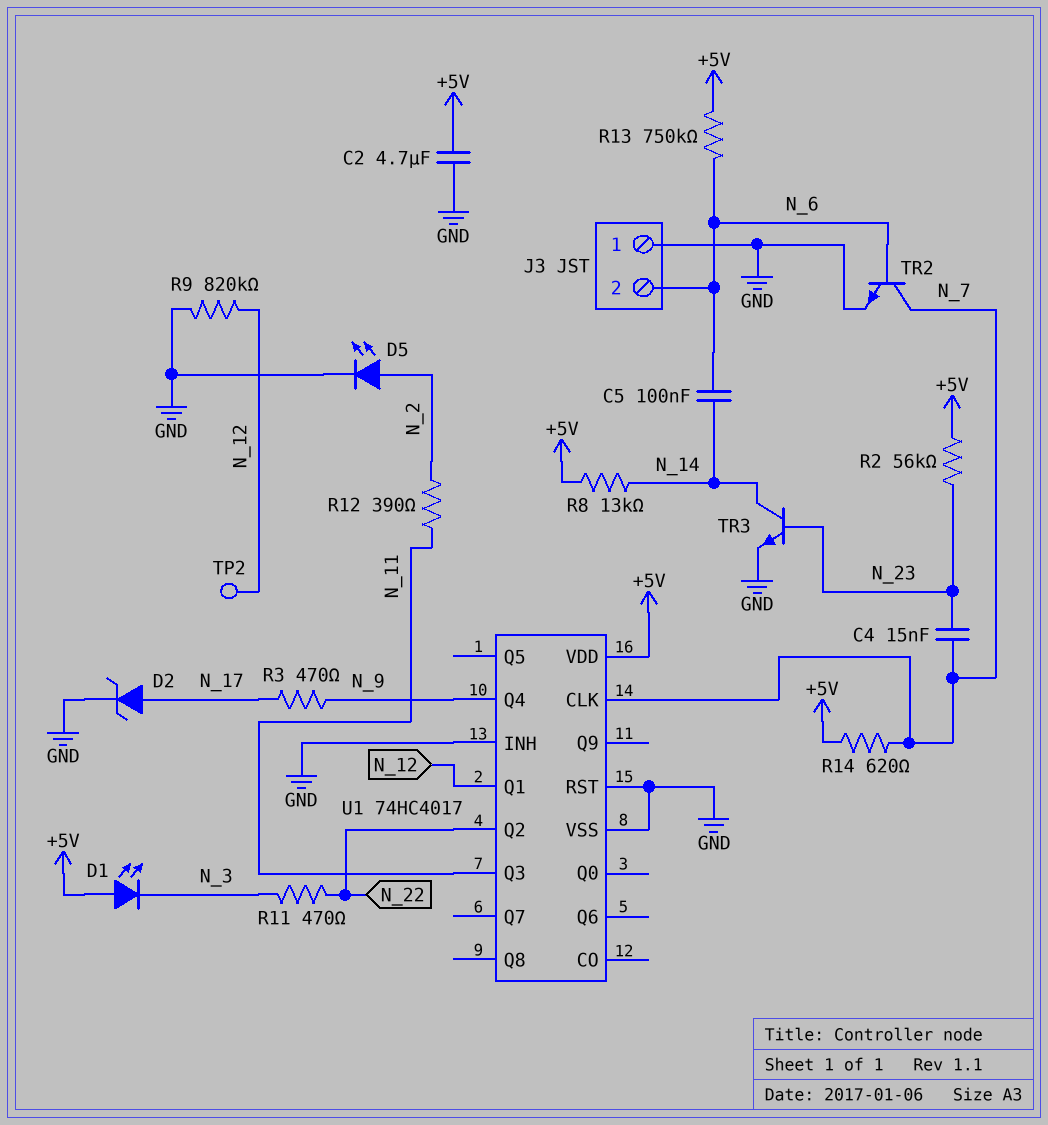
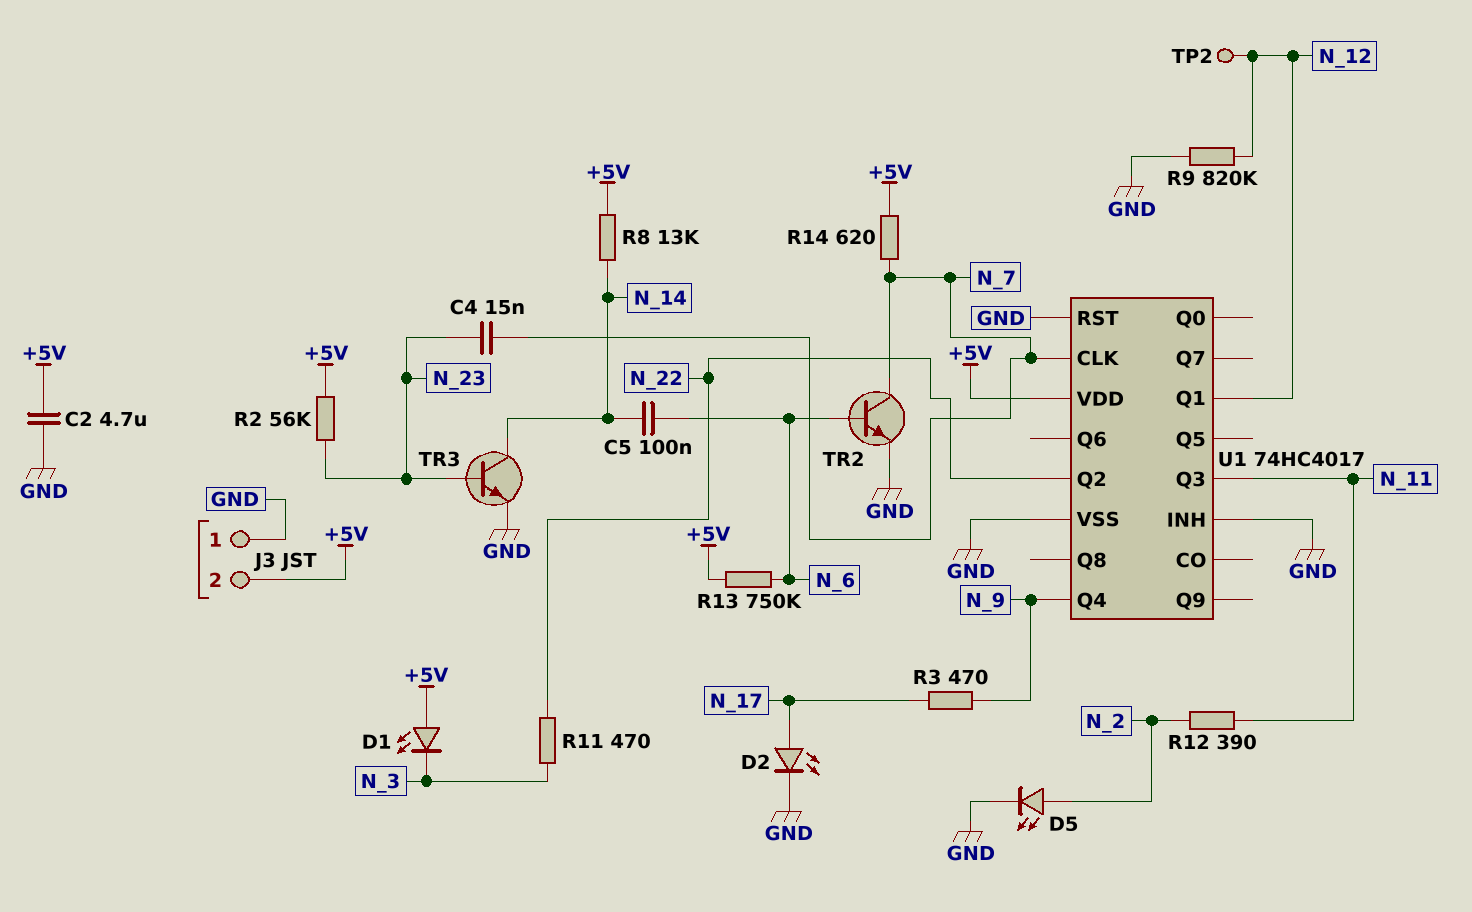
D2: zener (A N_17, K GND) -> LED (A N_17, K GND)
J3 pin 2: N_6 -> +5V

